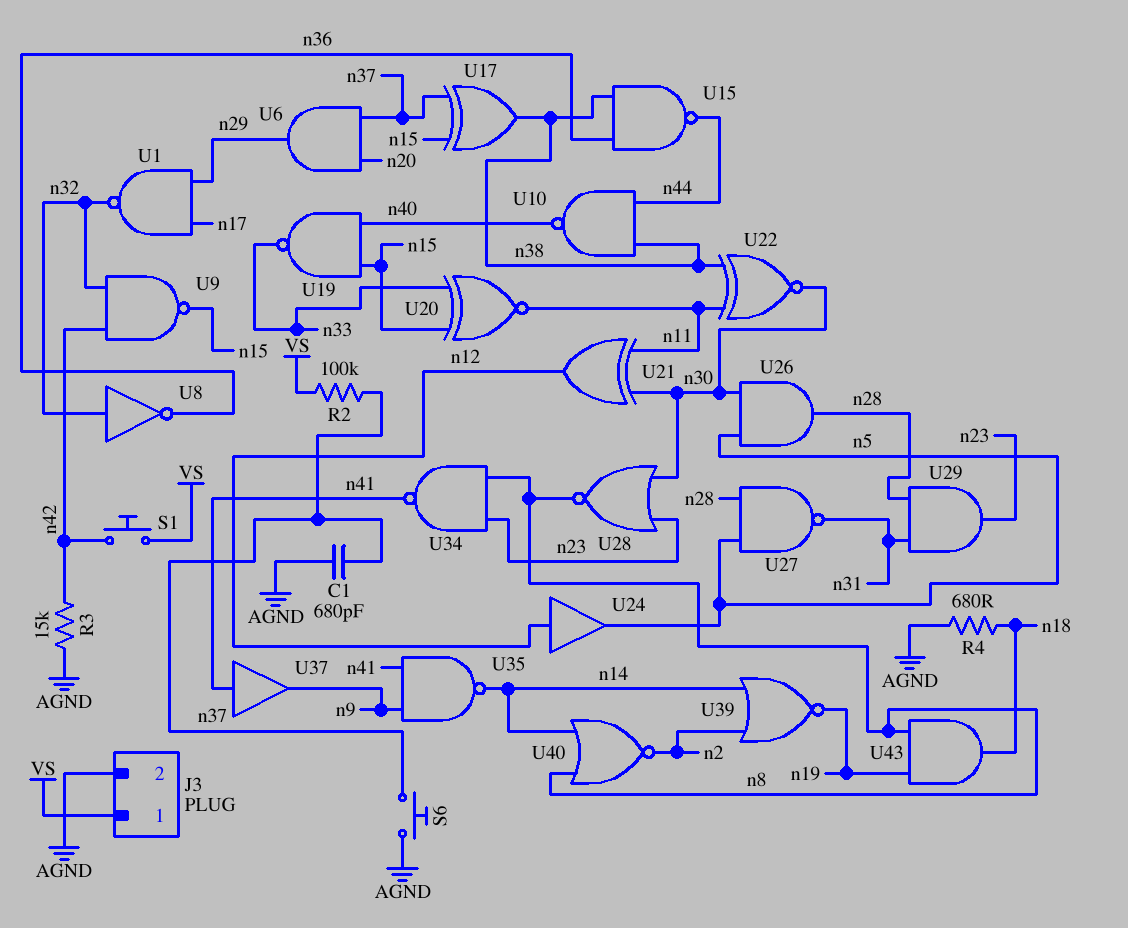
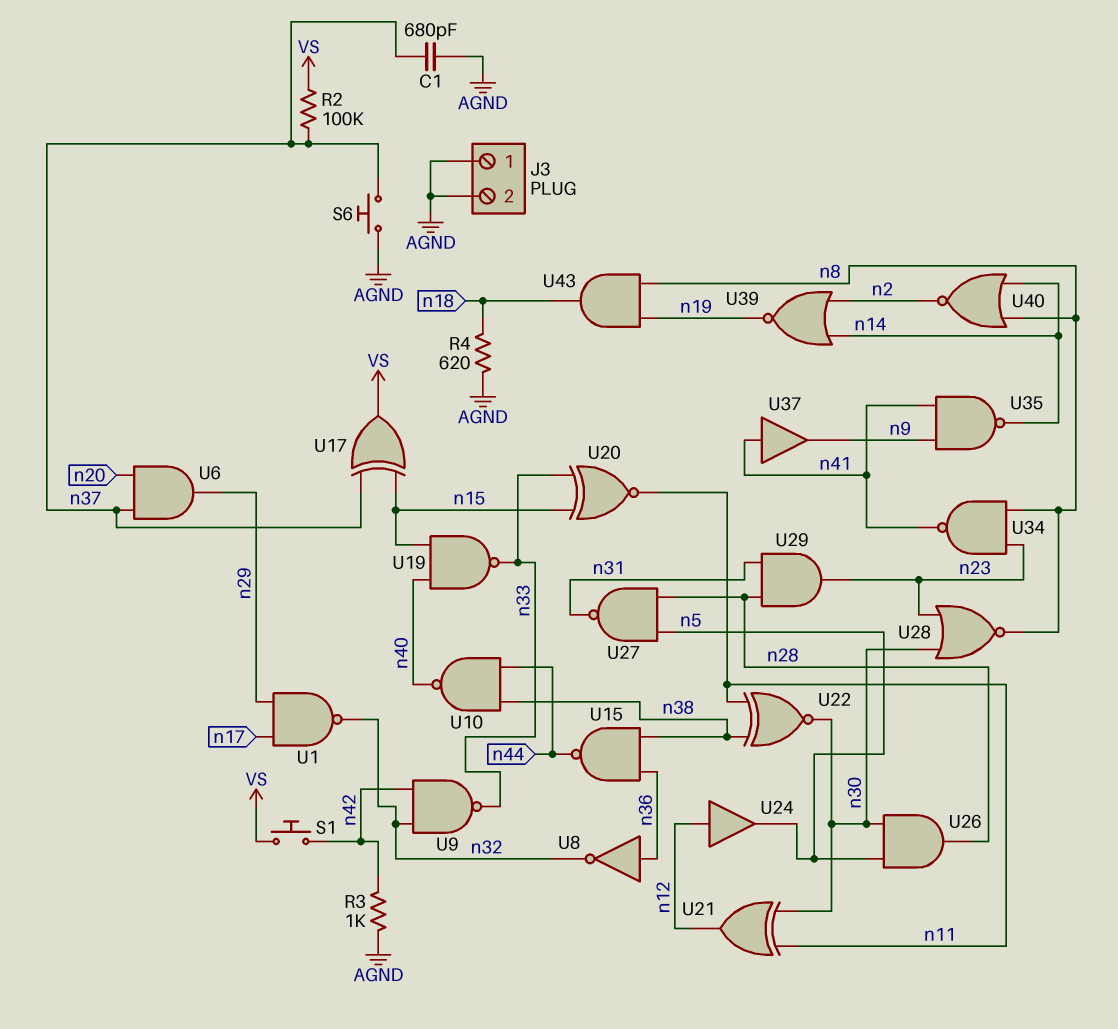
J3 pin 1: VS -> AGND
R3: 15k (AGND, n42) -> 1k (AGND, n42)
R4: 680 (AGND, n18) -> 620 (AGND, n18)
U8: NOT (in n32, out n36) -> NOT (in n36, out n32)
U9: NAND (in n32, in n42, out n15) -> NAND (in n32, in n42, out n33)
U17: XOR (in n15, in n37, out n38) -> XOR (in n15, in n37, out VS)

